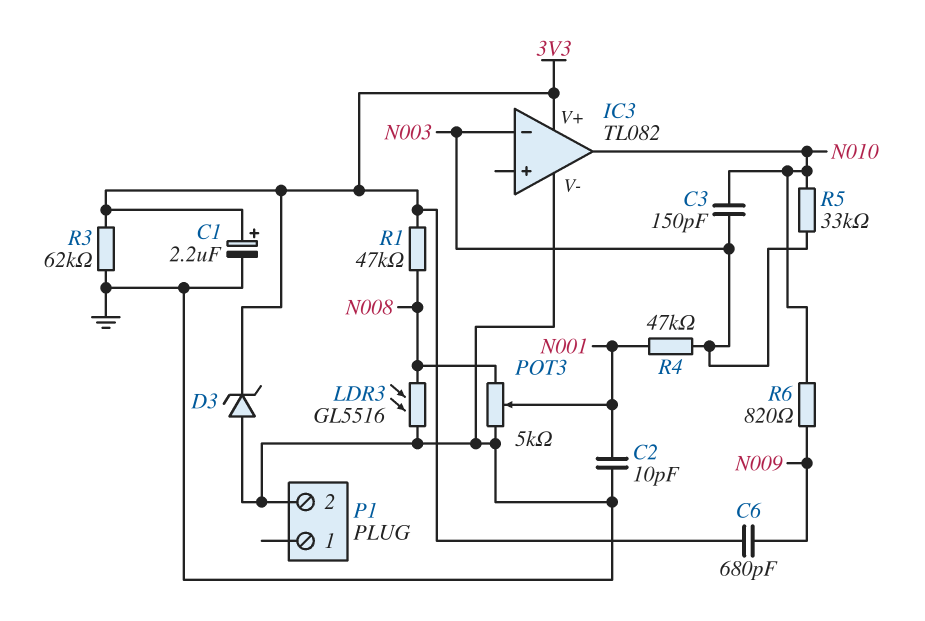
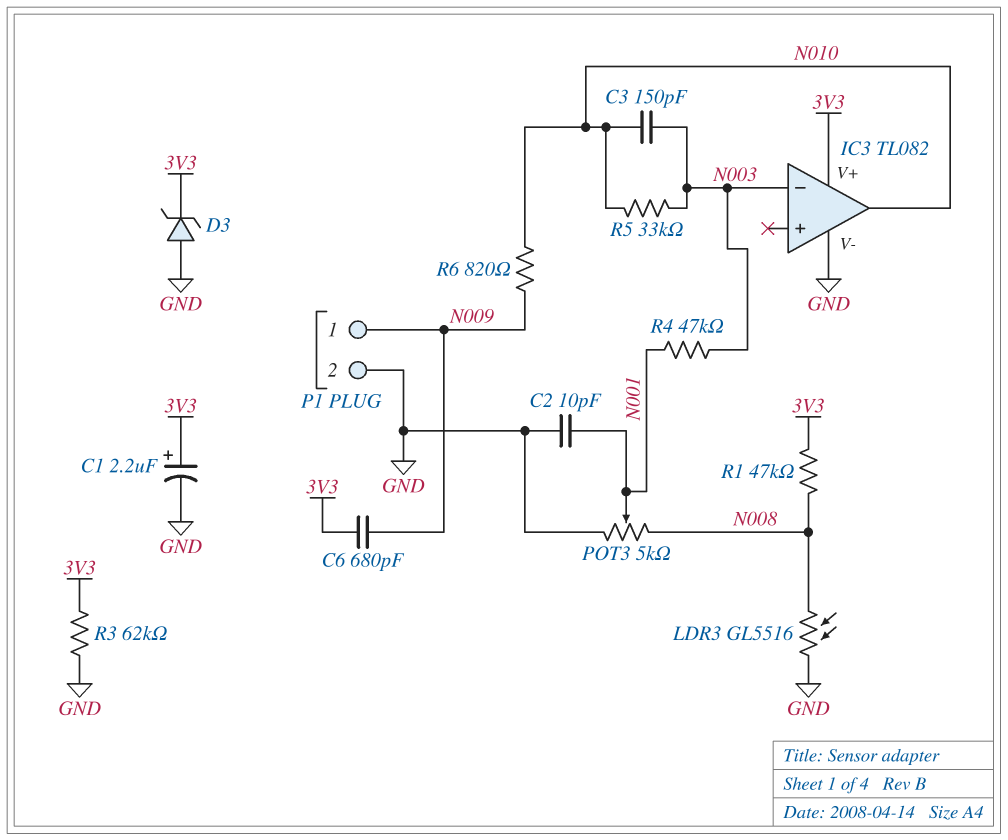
P1 pin 1: none -> N009

